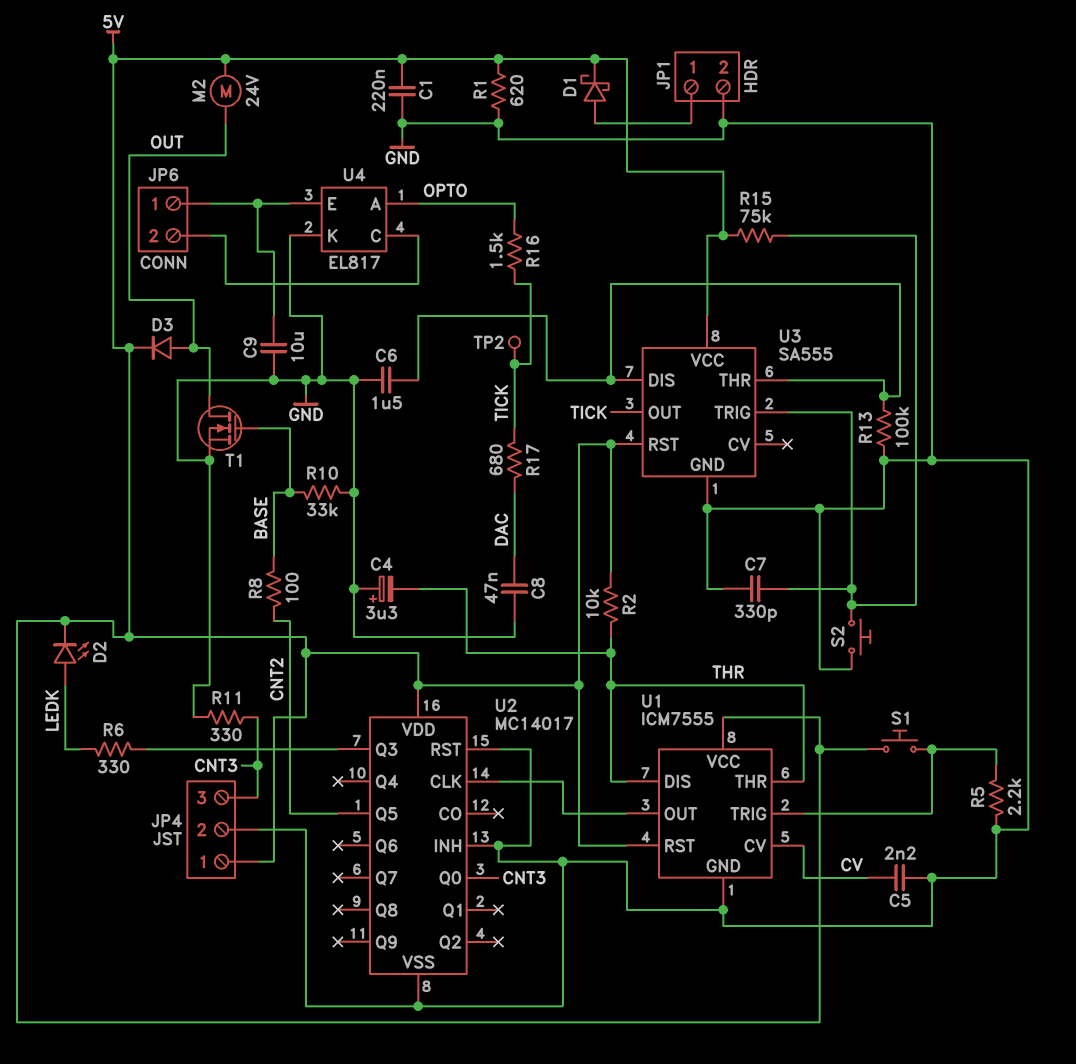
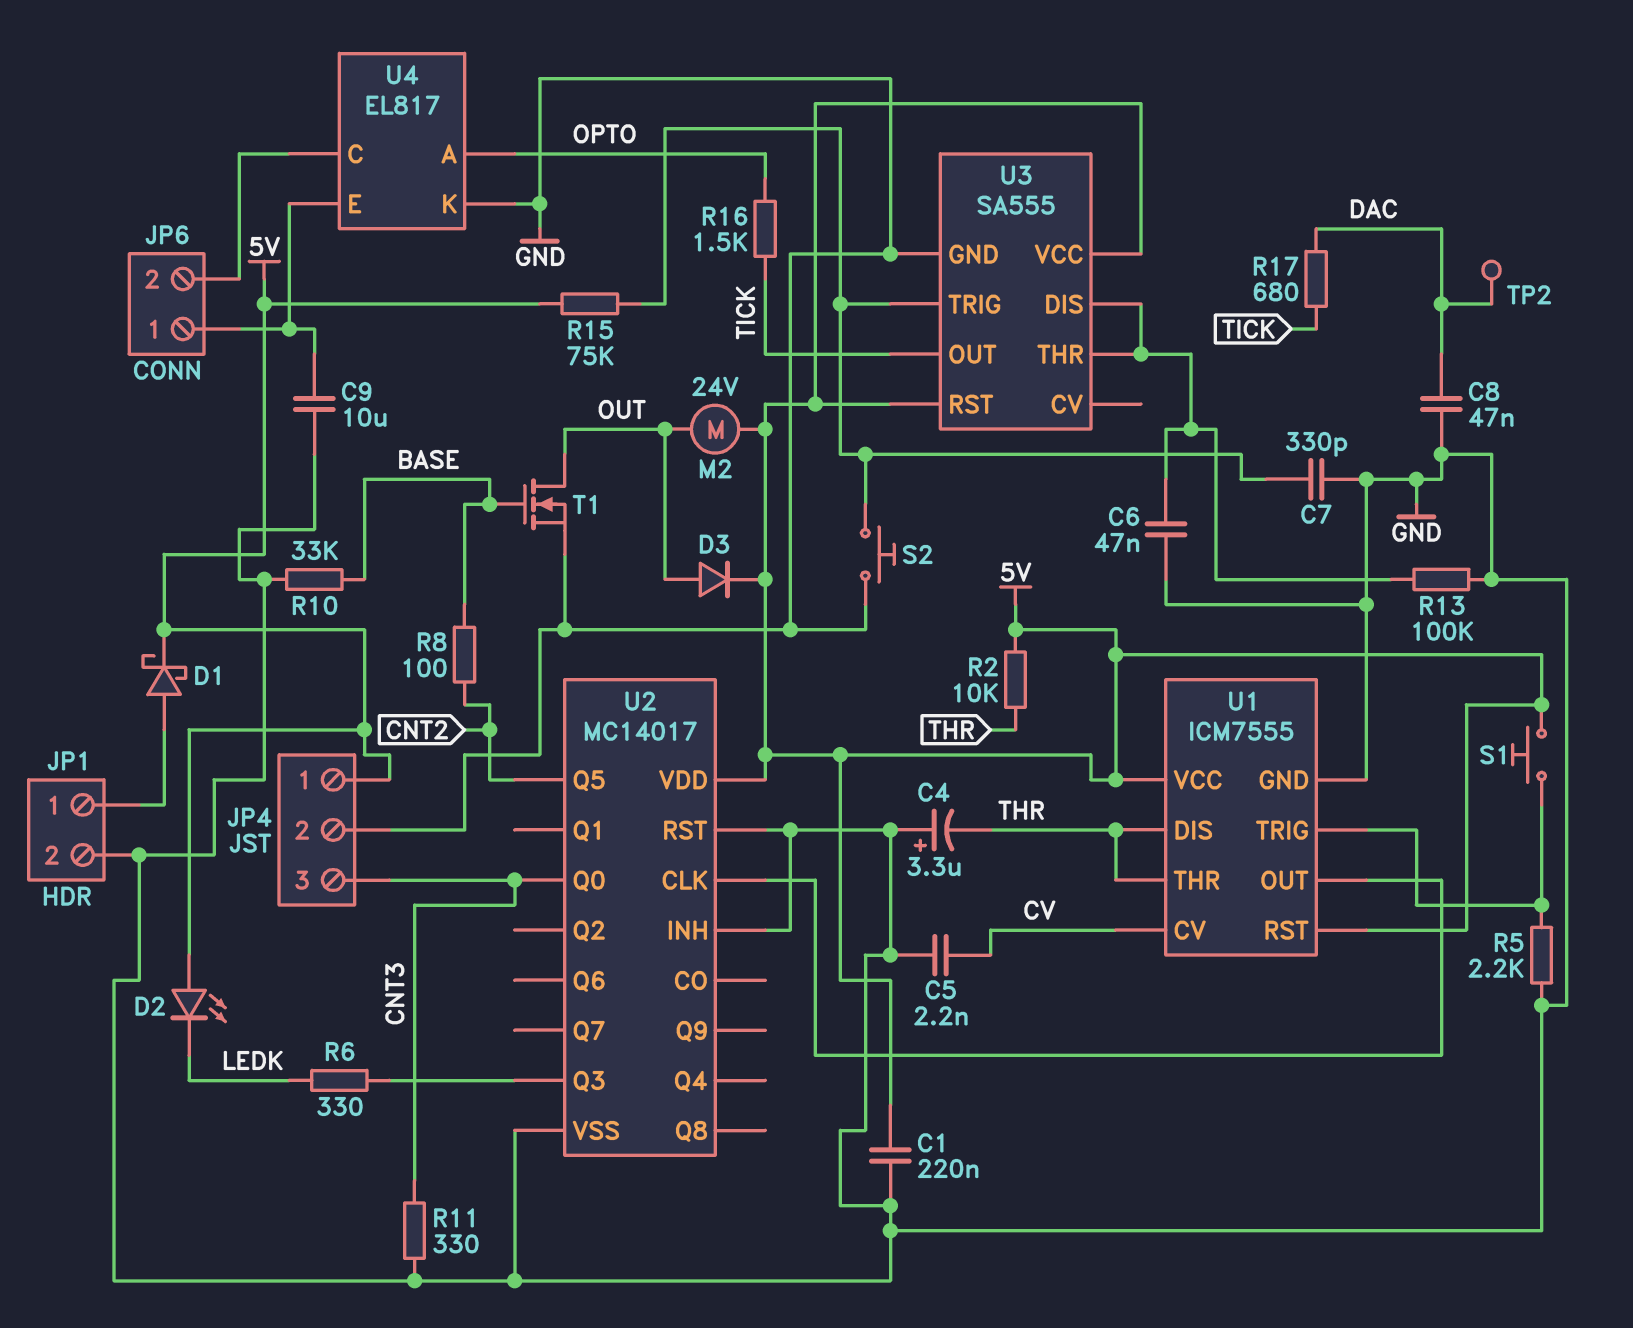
C6: 1.5uF (GND, U3/DIS) -> 47nF (GND, U3/DIS)
D2: LED (A LEDK, K 5V) -> LED (A 5V, K LEDK)
R1: 620 (5V, GND) -> none
TP2: test point (TICK) -> test point (DAC)

